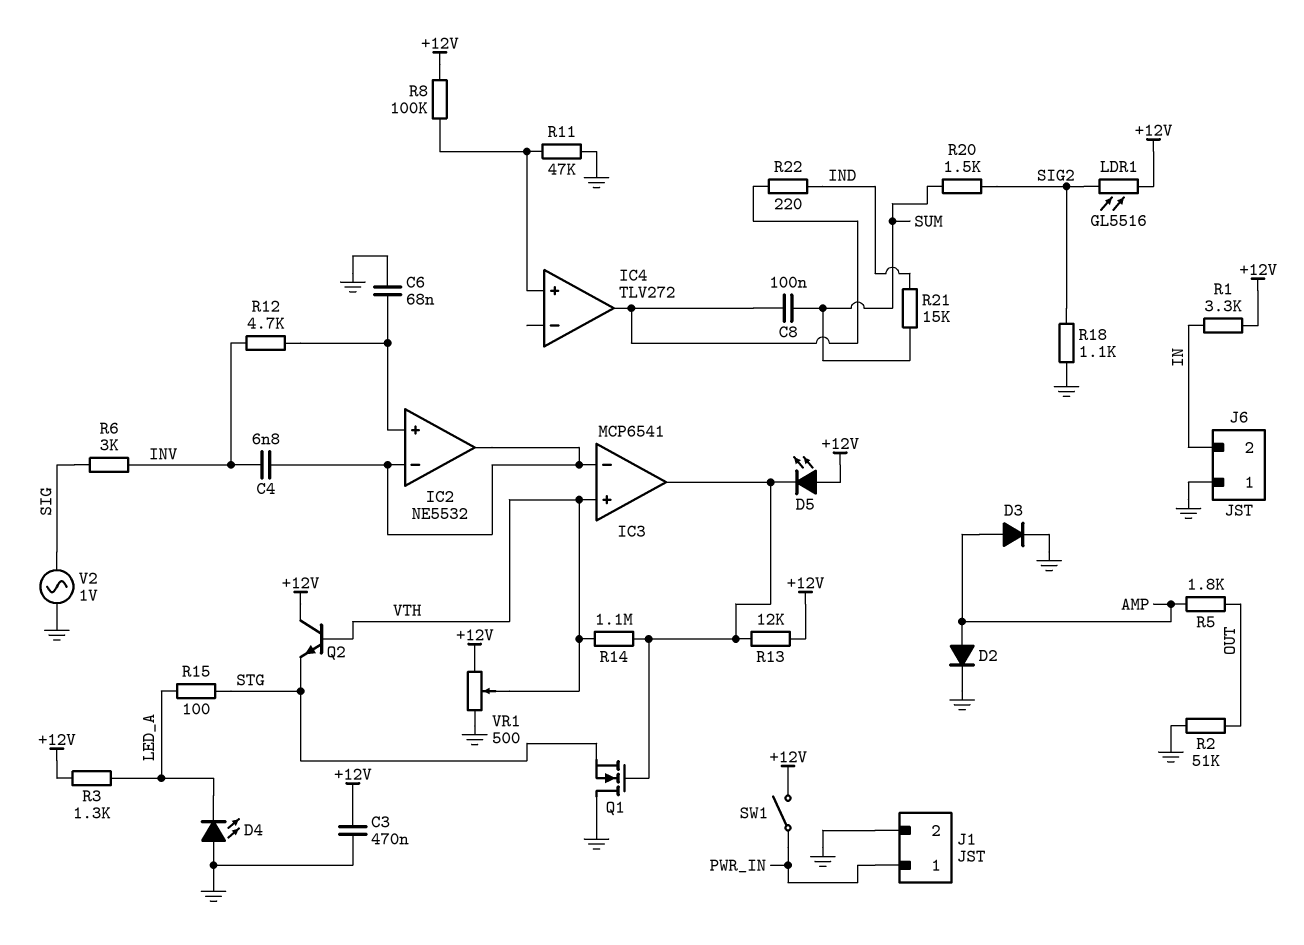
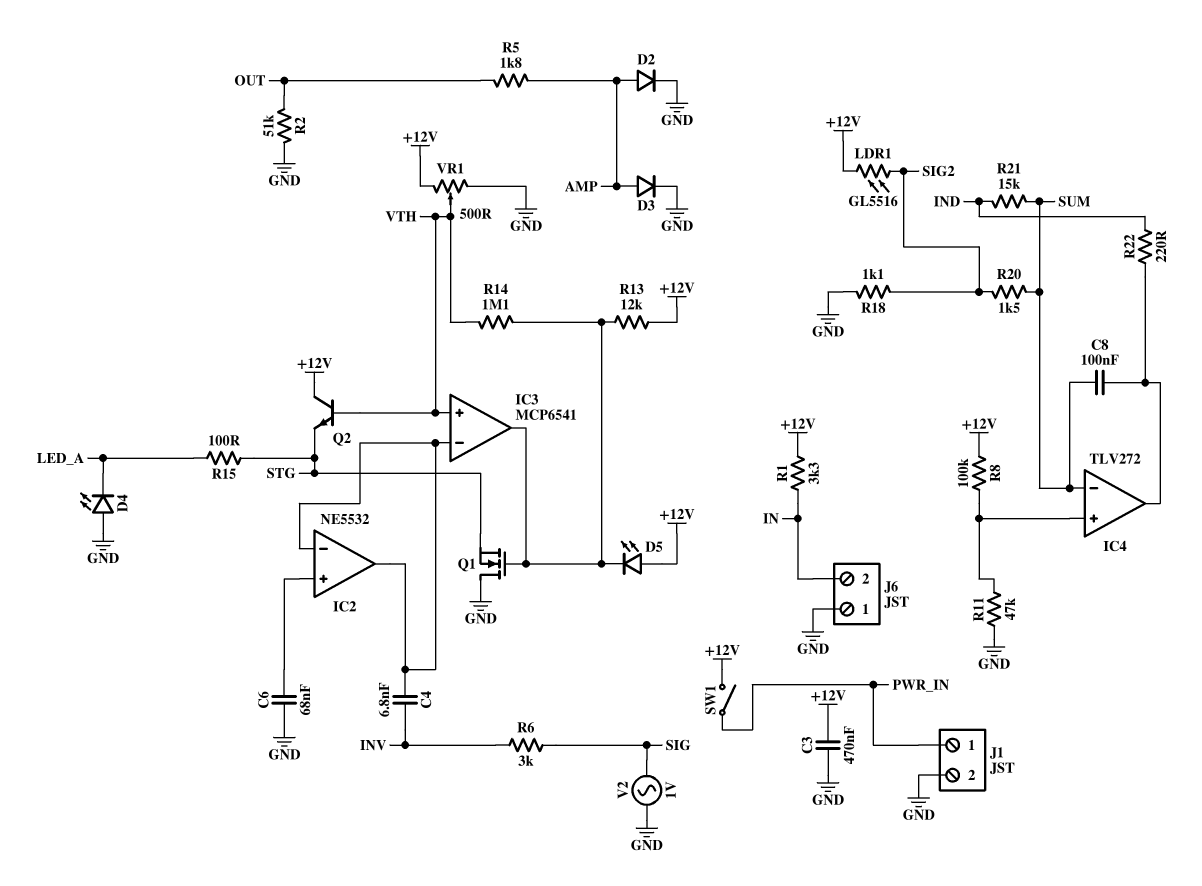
IC4 pin in-: none -> SUM
R3: 1.3k (+12V, LED_A) -> none
R12: 4.7k (IC2/in+, INV) -> none

